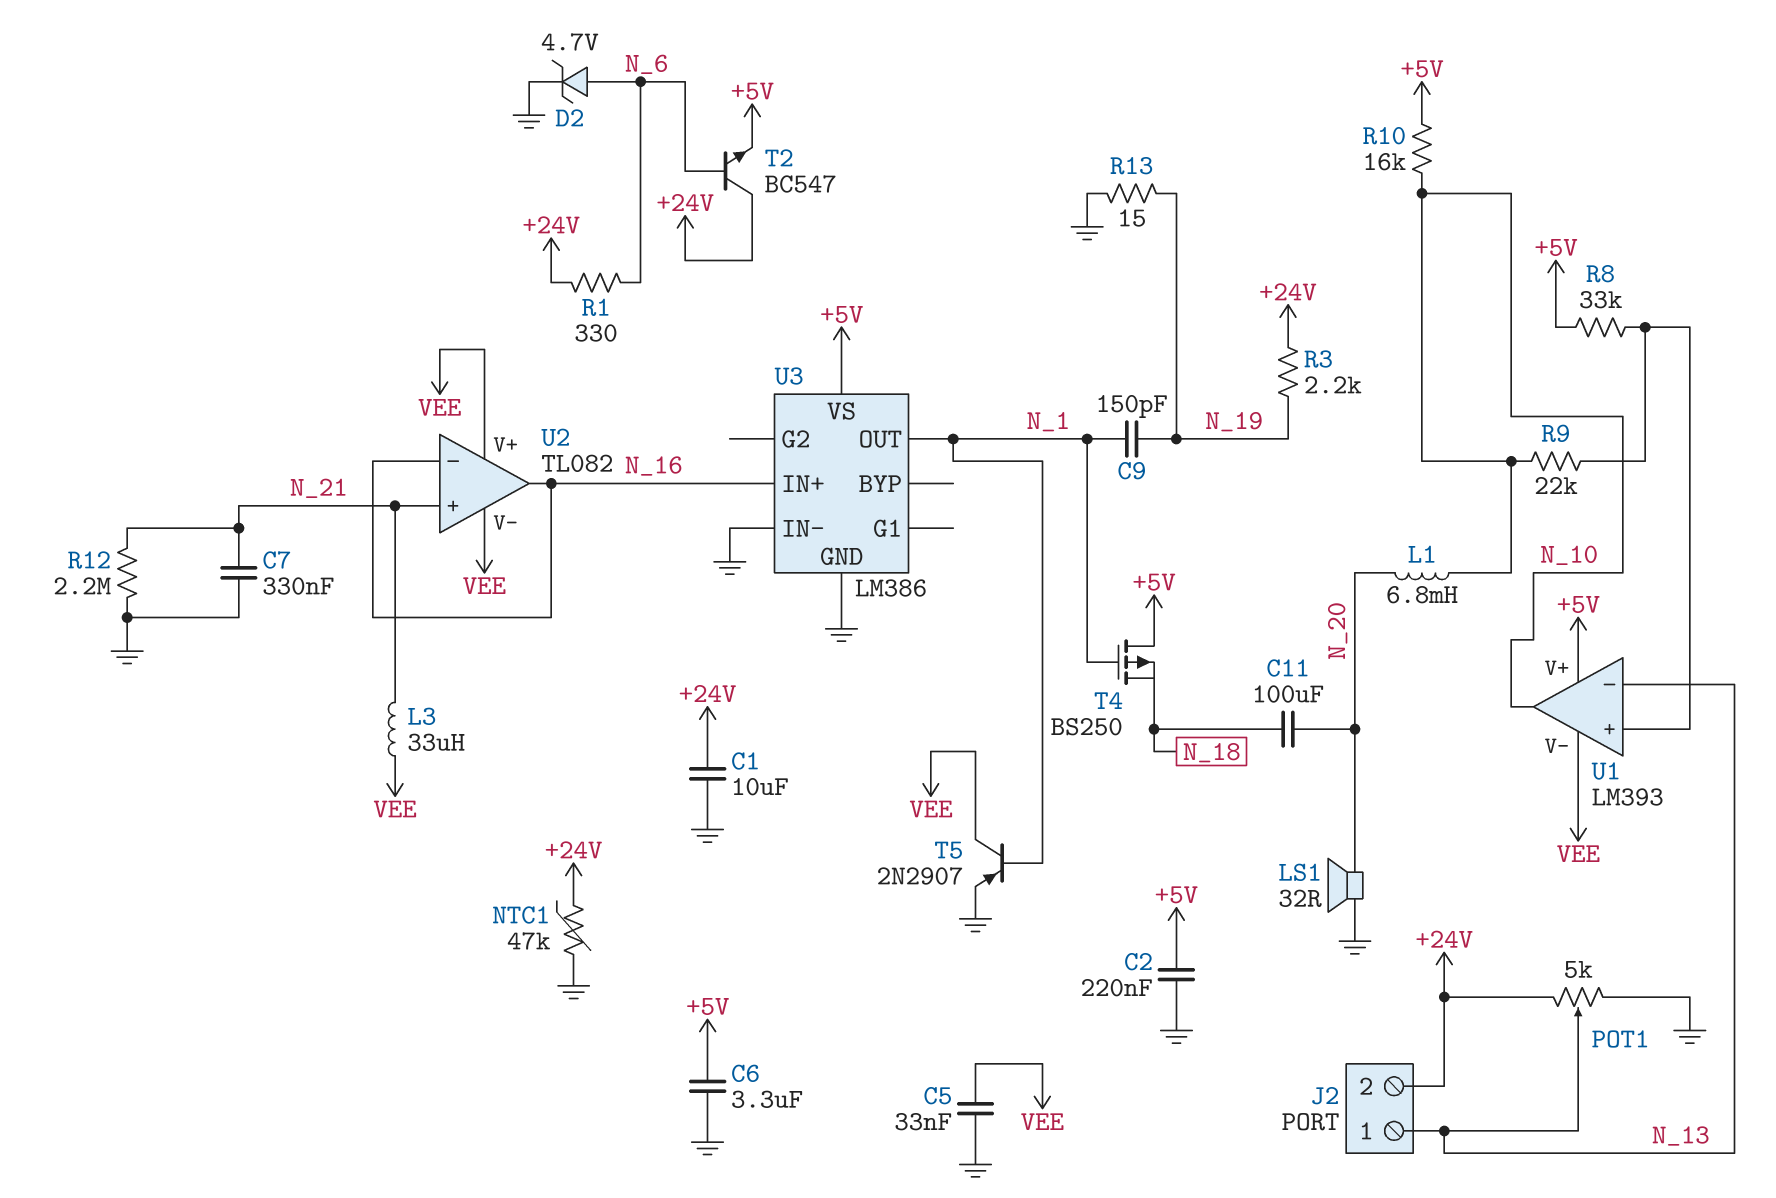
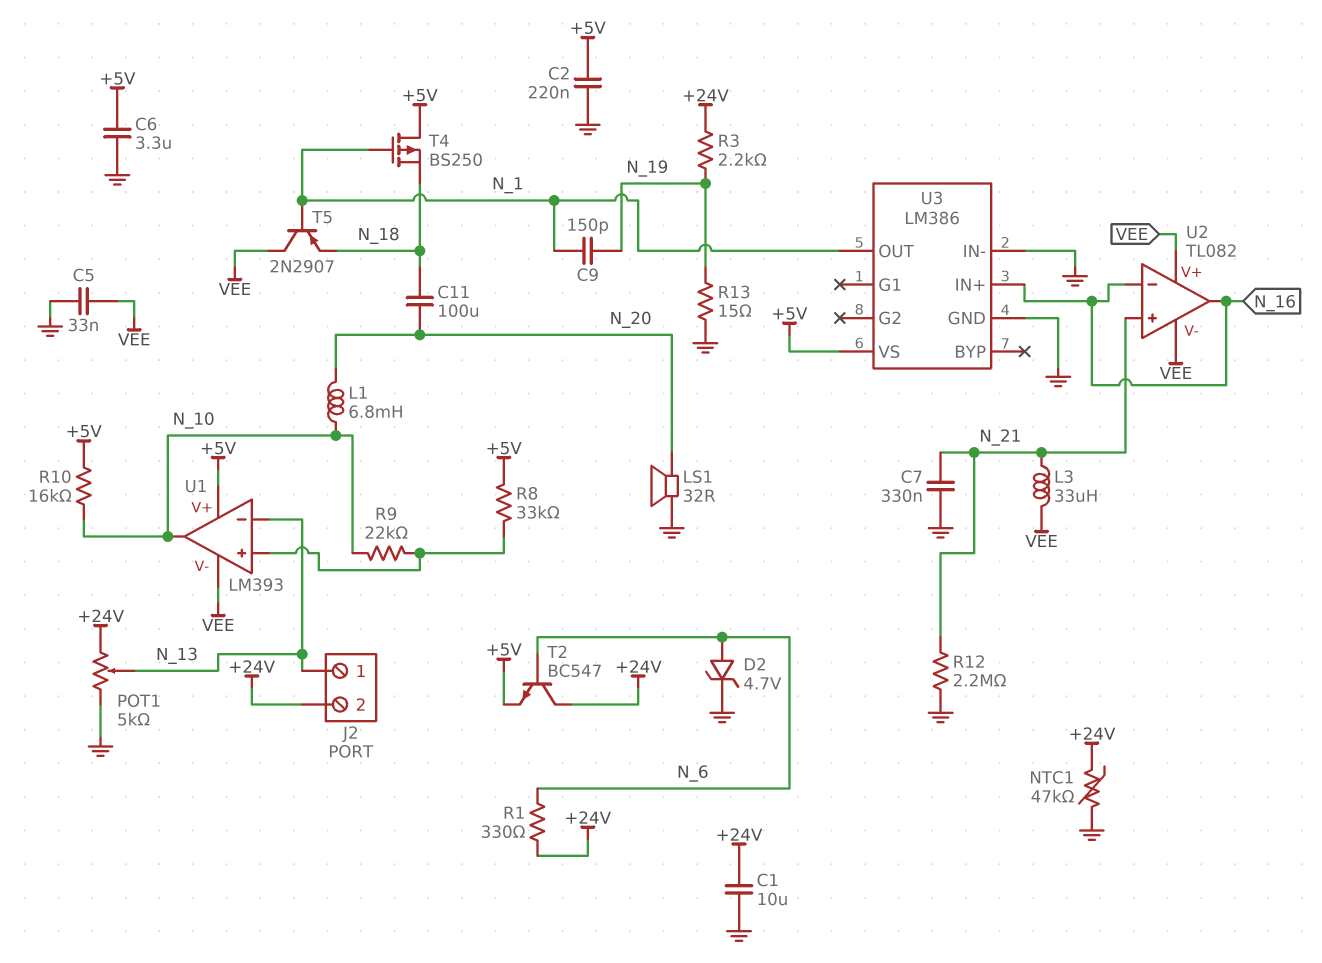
T5: PNP 2N2907 (B N_1, C VEE, E GND) -> PNP 2N2907 (B N_1, C VEE, E N_18)

